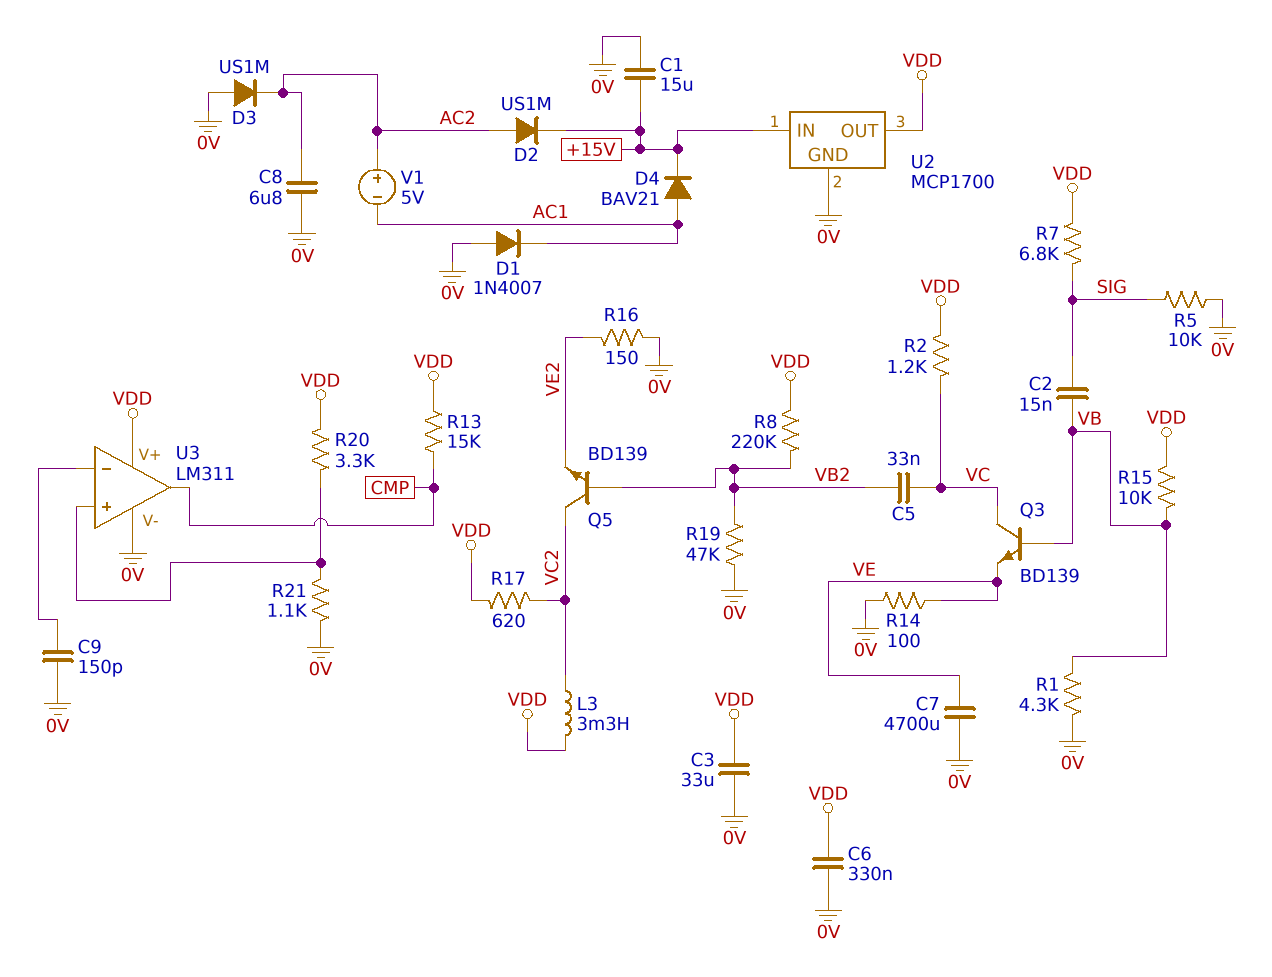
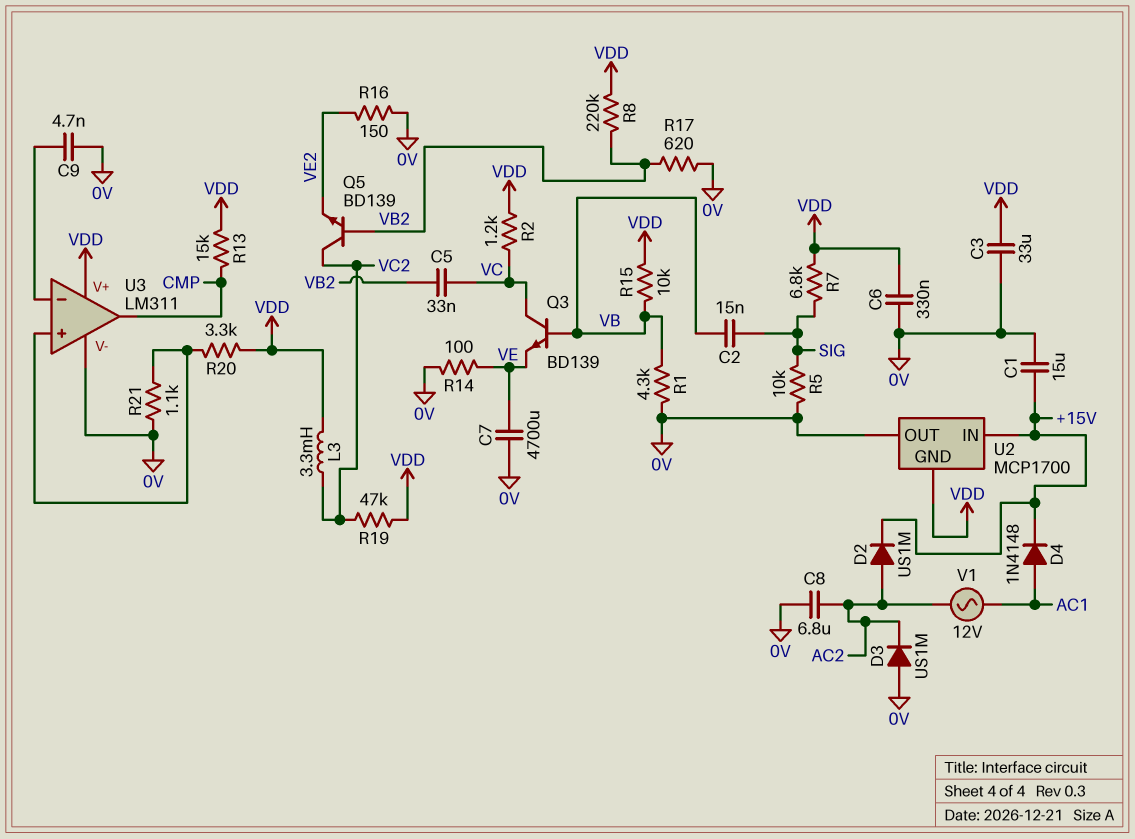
C9: 150pF (0V, U3/in-) -> 4.7nF (0V, U3/in-)
D1: diode 1N4007 (A 0V, K AC1) -> none
D4: diode BAV21 (A AC1, K +15V) -> diode 1N4148 (A AC1, K +15V)
R17: 620 (VC2, VDD) -> 620 (0V, VB2)
R19: 47k (0V, VB2) -> 47k (VC2, VDD)
U2 pin GND: 0V -> VDD
U2 pin OUT: VDD -> 0V
V1: 5V (plus AC2, minus AC1) -> AC 12V (AC1, AC2)

